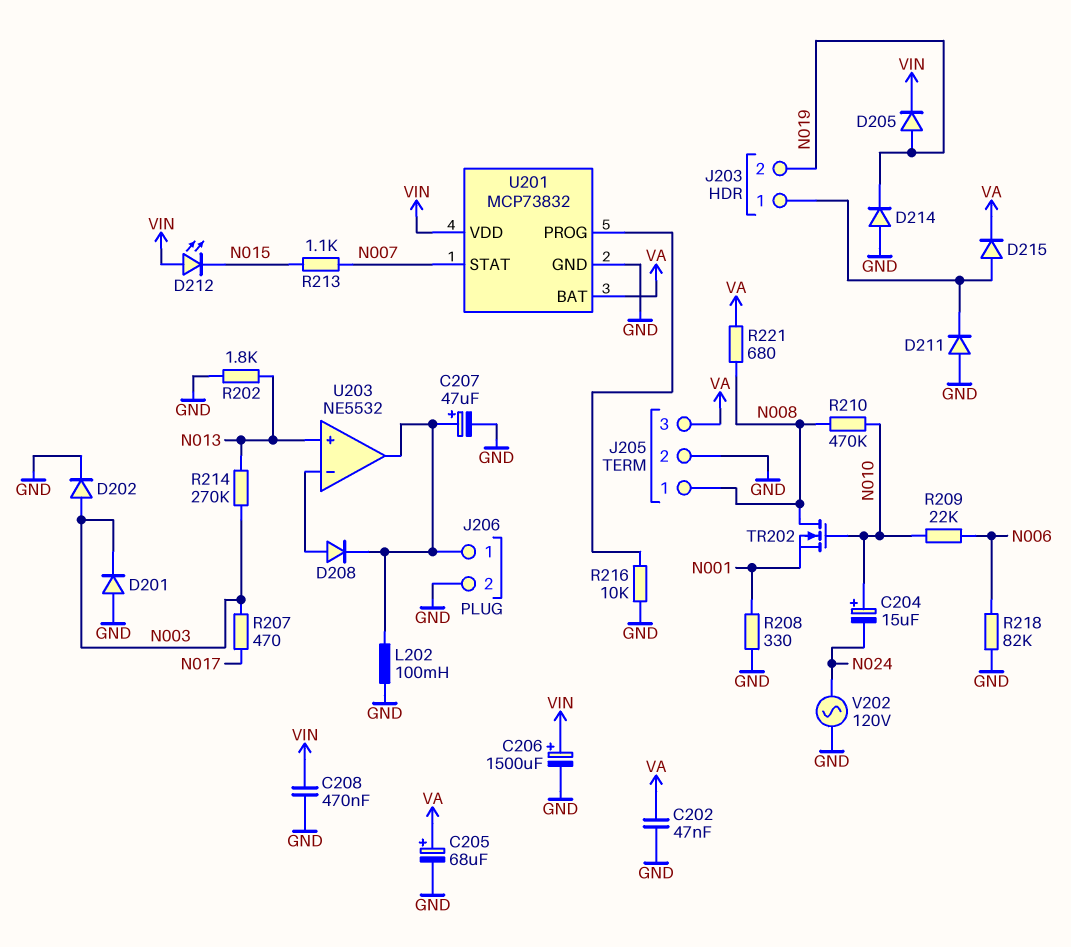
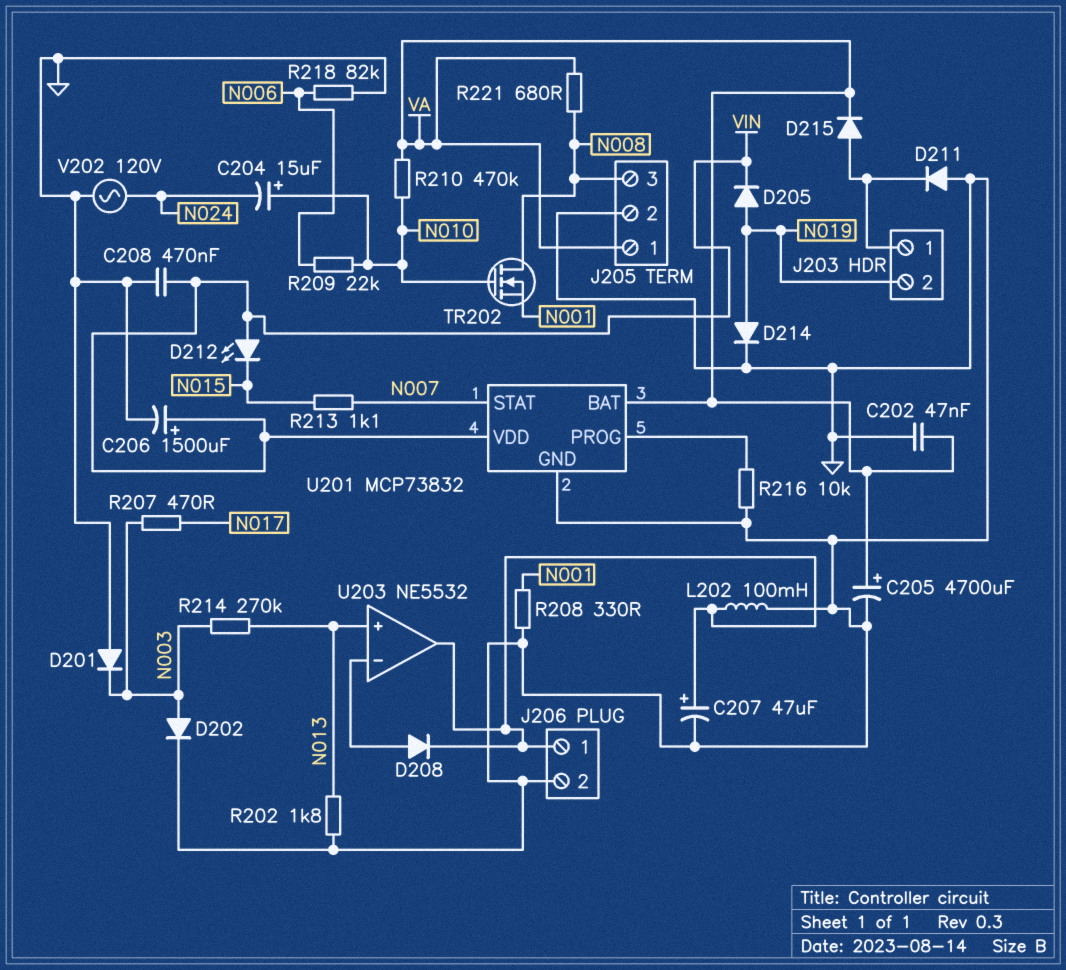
C205: 68uF (plus VA, minus GND) -> 4700uF (plus VA, minus GND)
D214: diode (A GND, K N019) -> diode (A N019, K GND)
J205 pin 1: N008 -> VA
J205 pin 3: VA -> N008
R210: 470k (N008, N010) -> 470k (N010, VA)

